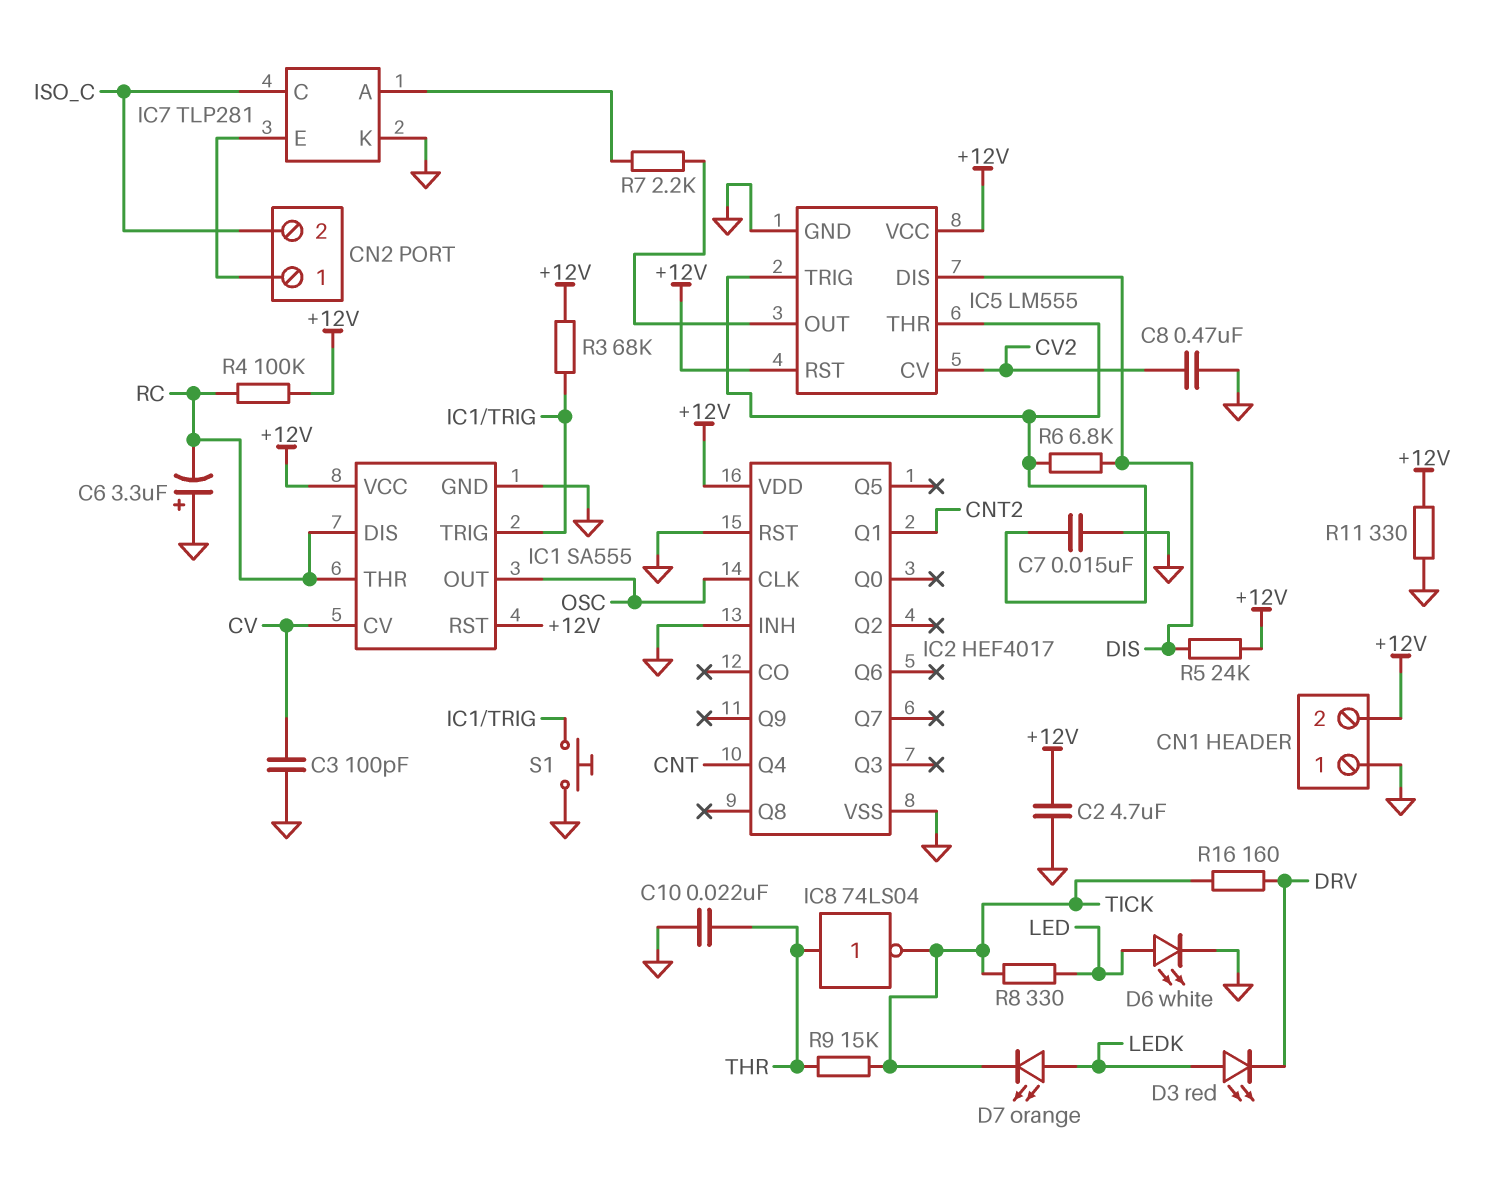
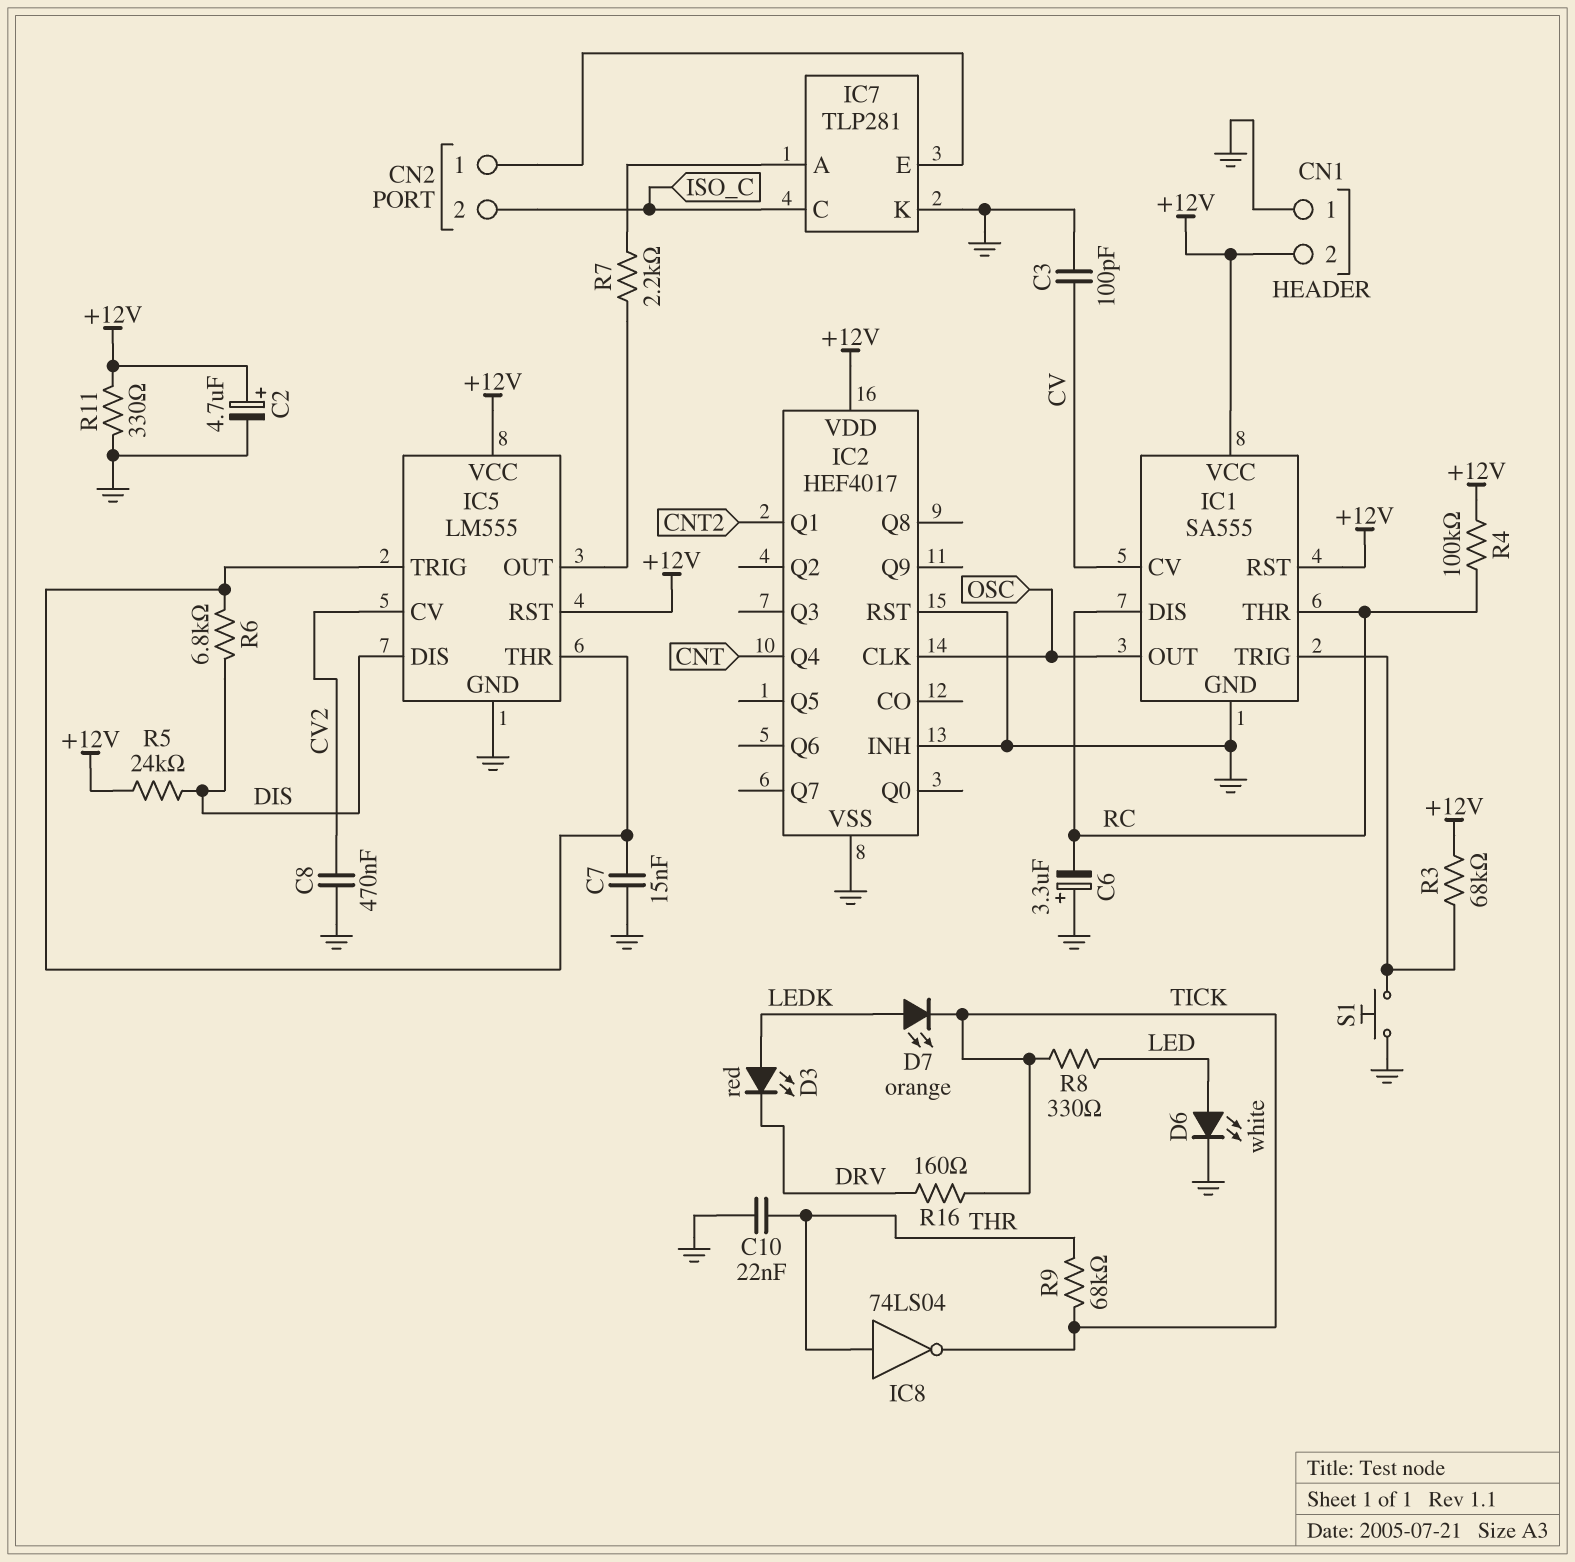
C2: 4.7uF (+12V, GND) -> 4.7uF (plus +12V, minus GND)
R9: 15k (THR, TICK) -> 68k (THR, TICK)

